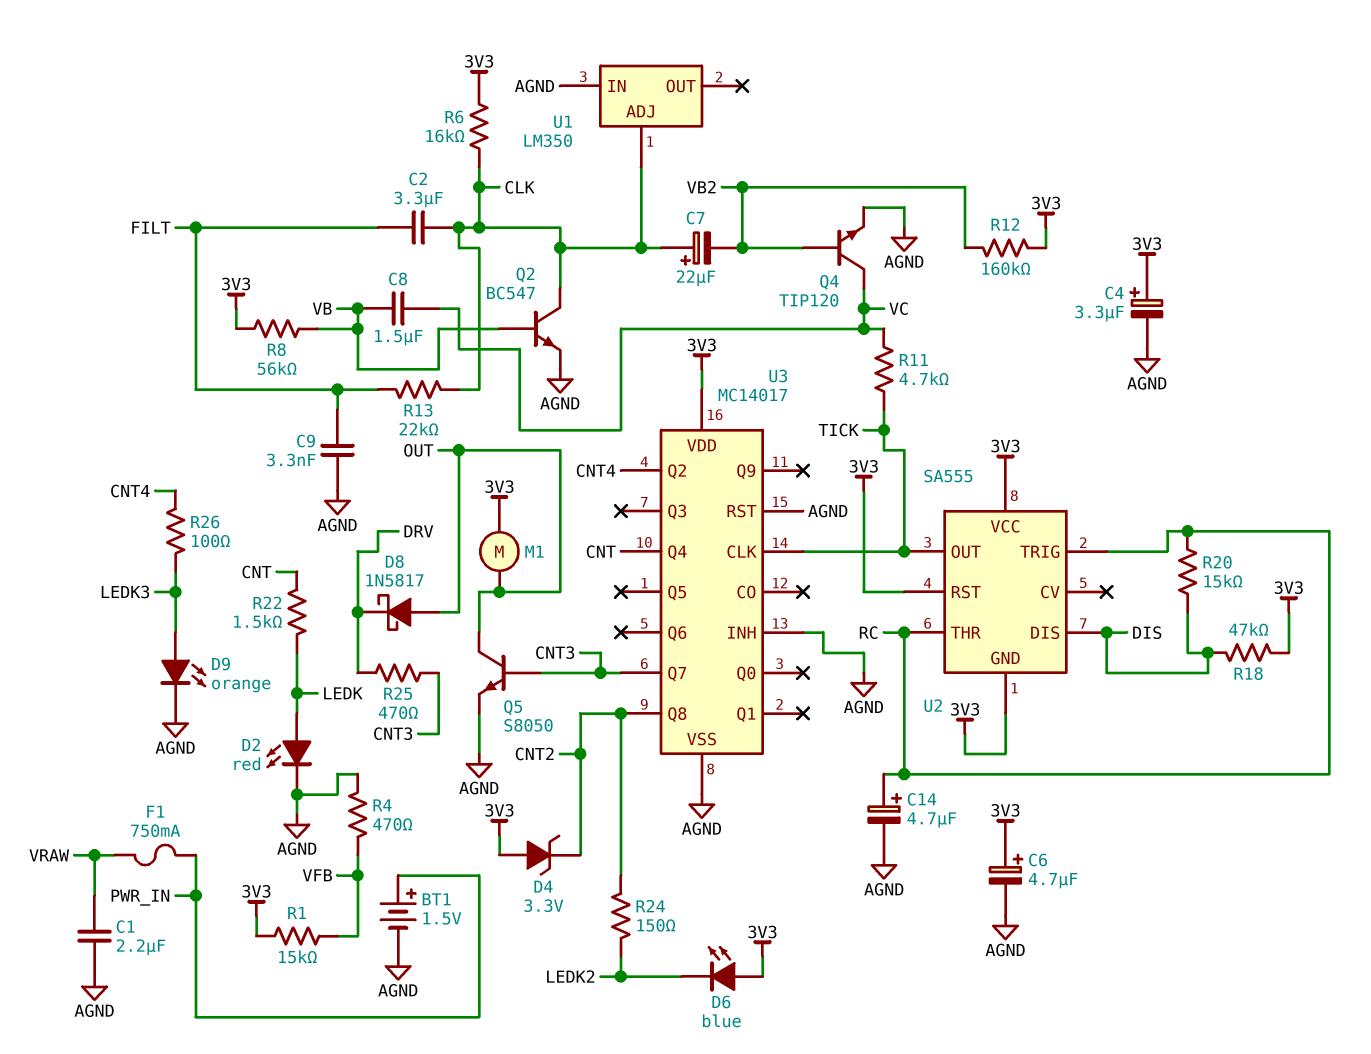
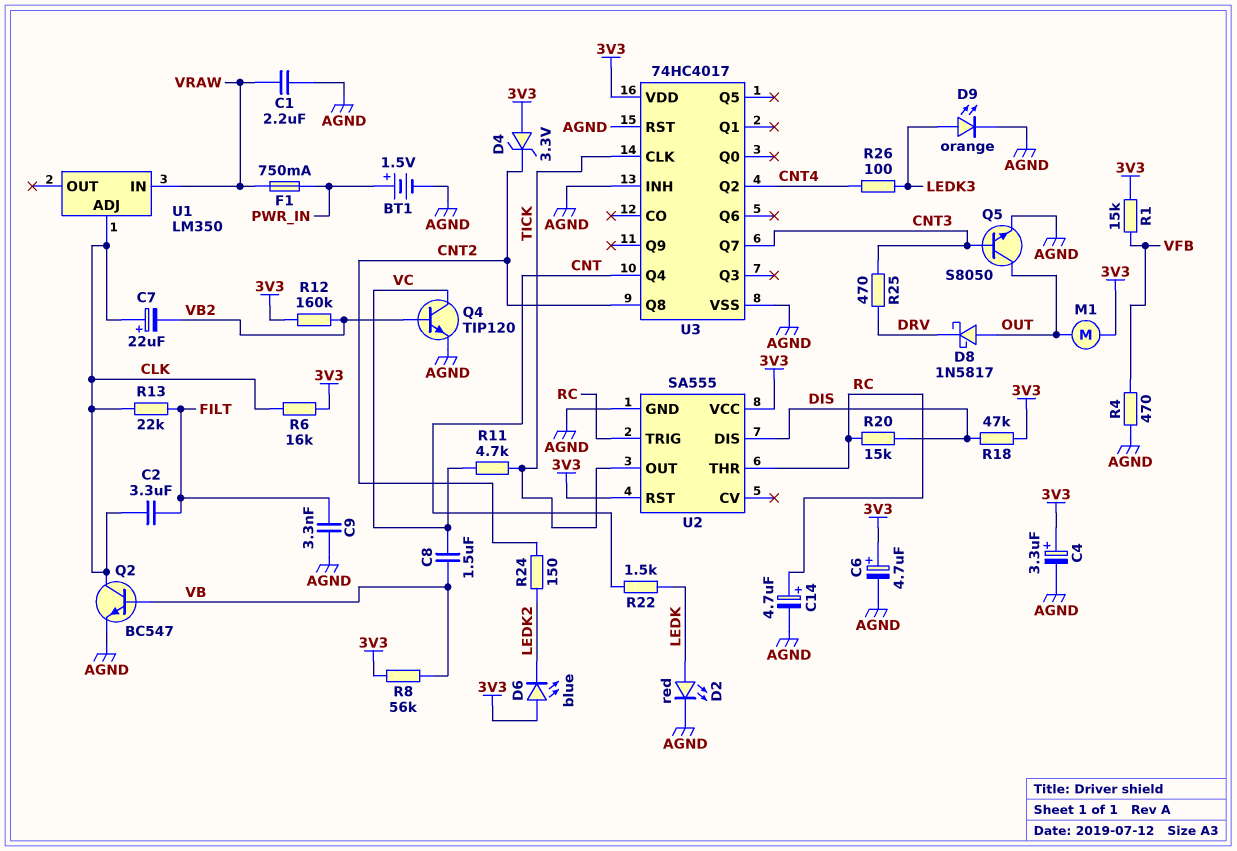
U1 pin IN: AGND -> VRAW
U2 pin GND: 3V3 -> AGND
U3: MC14017 -> 74HC4017

